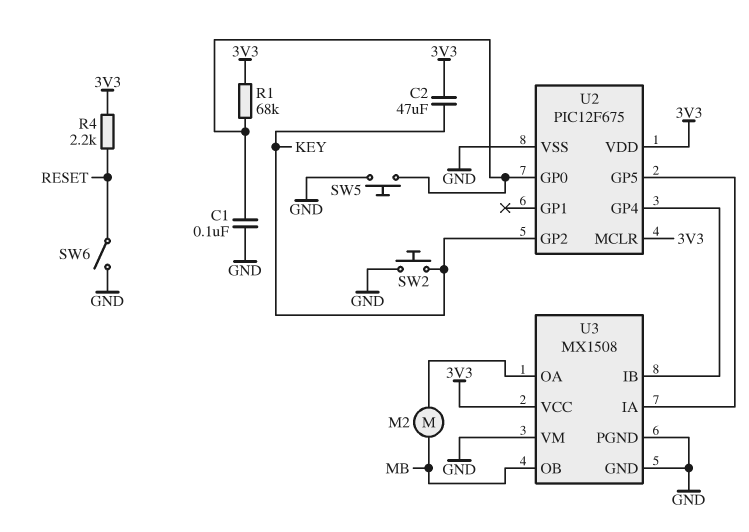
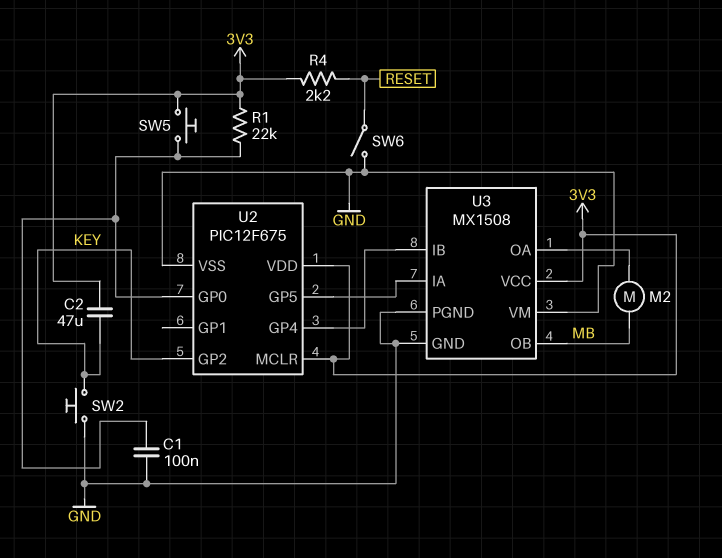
R1: 68k (3V3, U2/GP0) -> 22k (3V3, U2/GP0)
SW5: button (GND, U2/GP0) -> button (3V3, U2/GP0)

